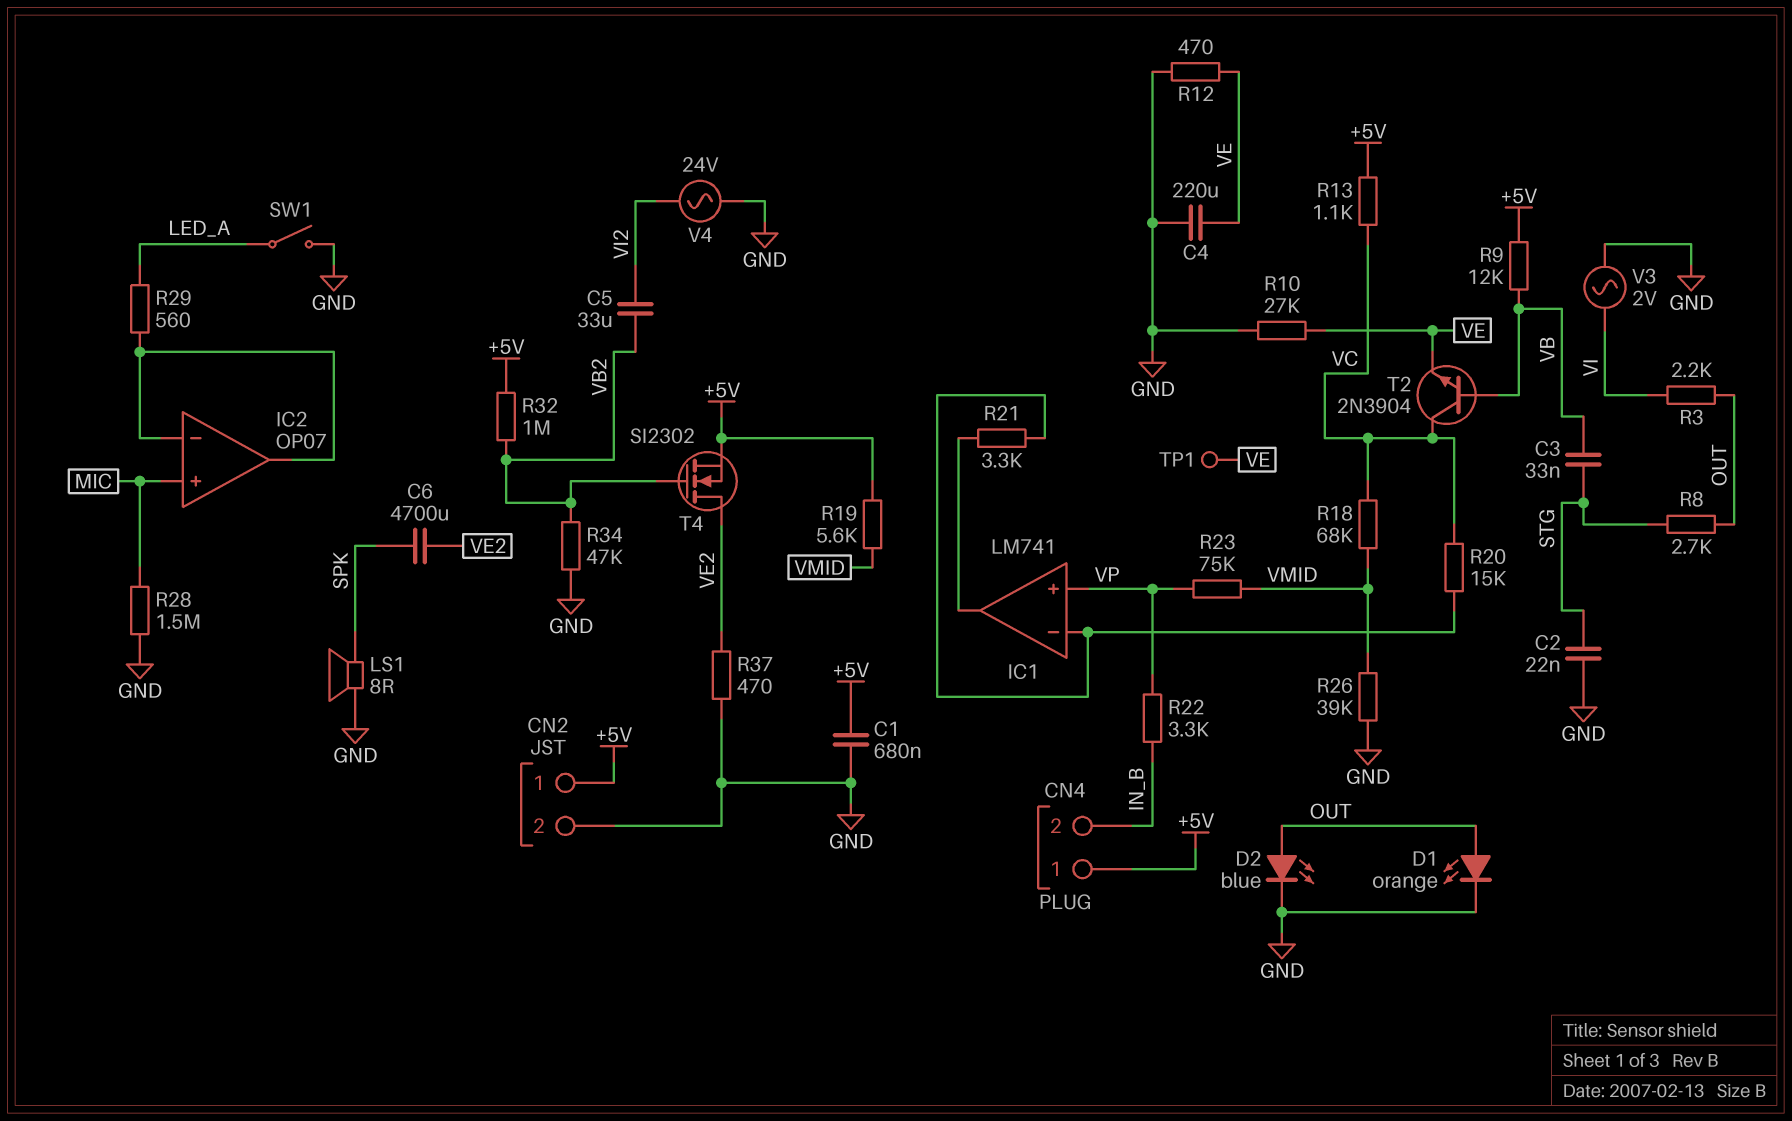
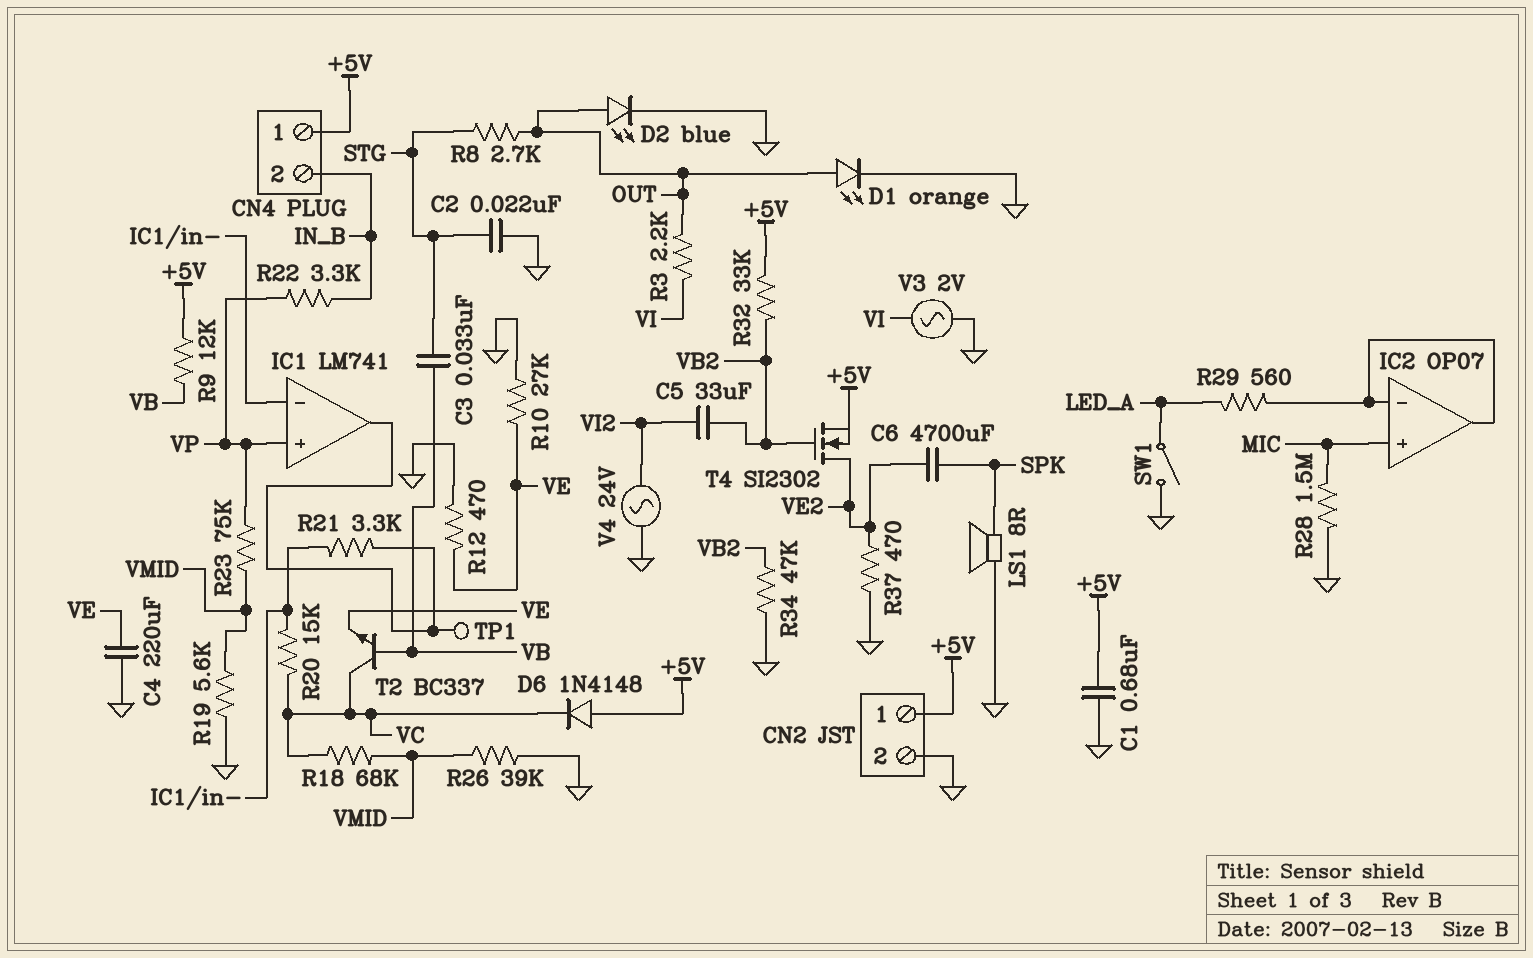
D6: none -> diode 1N4148 (A +5V, K VC)
R13: 1.1k (+5V, VC) -> none
R19: 5.6k (+5V, VMID) -> 5.6k (GND, VMID)
R32: 1M (+5V, VB2) -> 33k (+5V, VB2)
T2: NPN 2N3904 (B VB, C VC, E VE) -> NPN BC337 (B VB, C VC, E VE)
TP1: test point (VE) -> test point (IC1/out)

